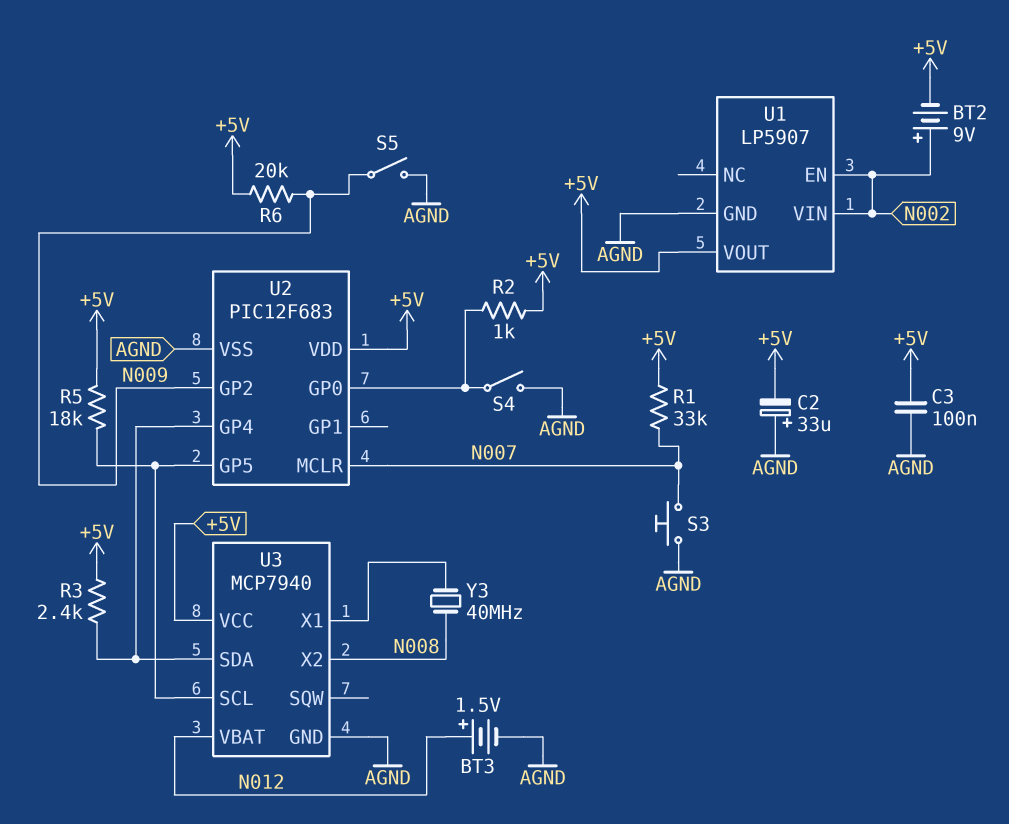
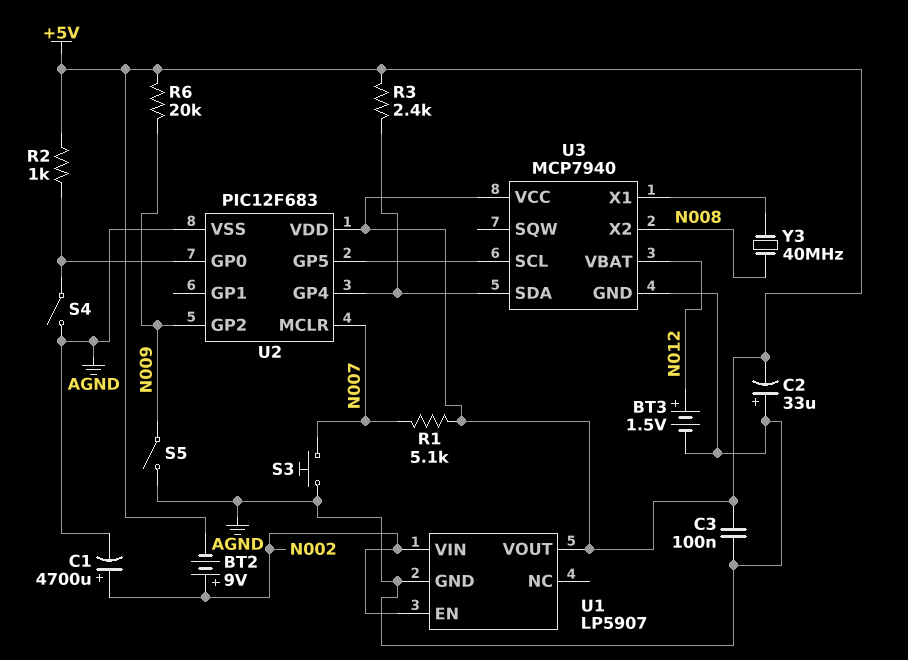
C1: none -> 4700uF (plus N002, minus AGND)
R1: 33k (+5V, N007) -> 5.1k (+5V, N007)
R5: 18k (+5V, U2/GP5) -> none

